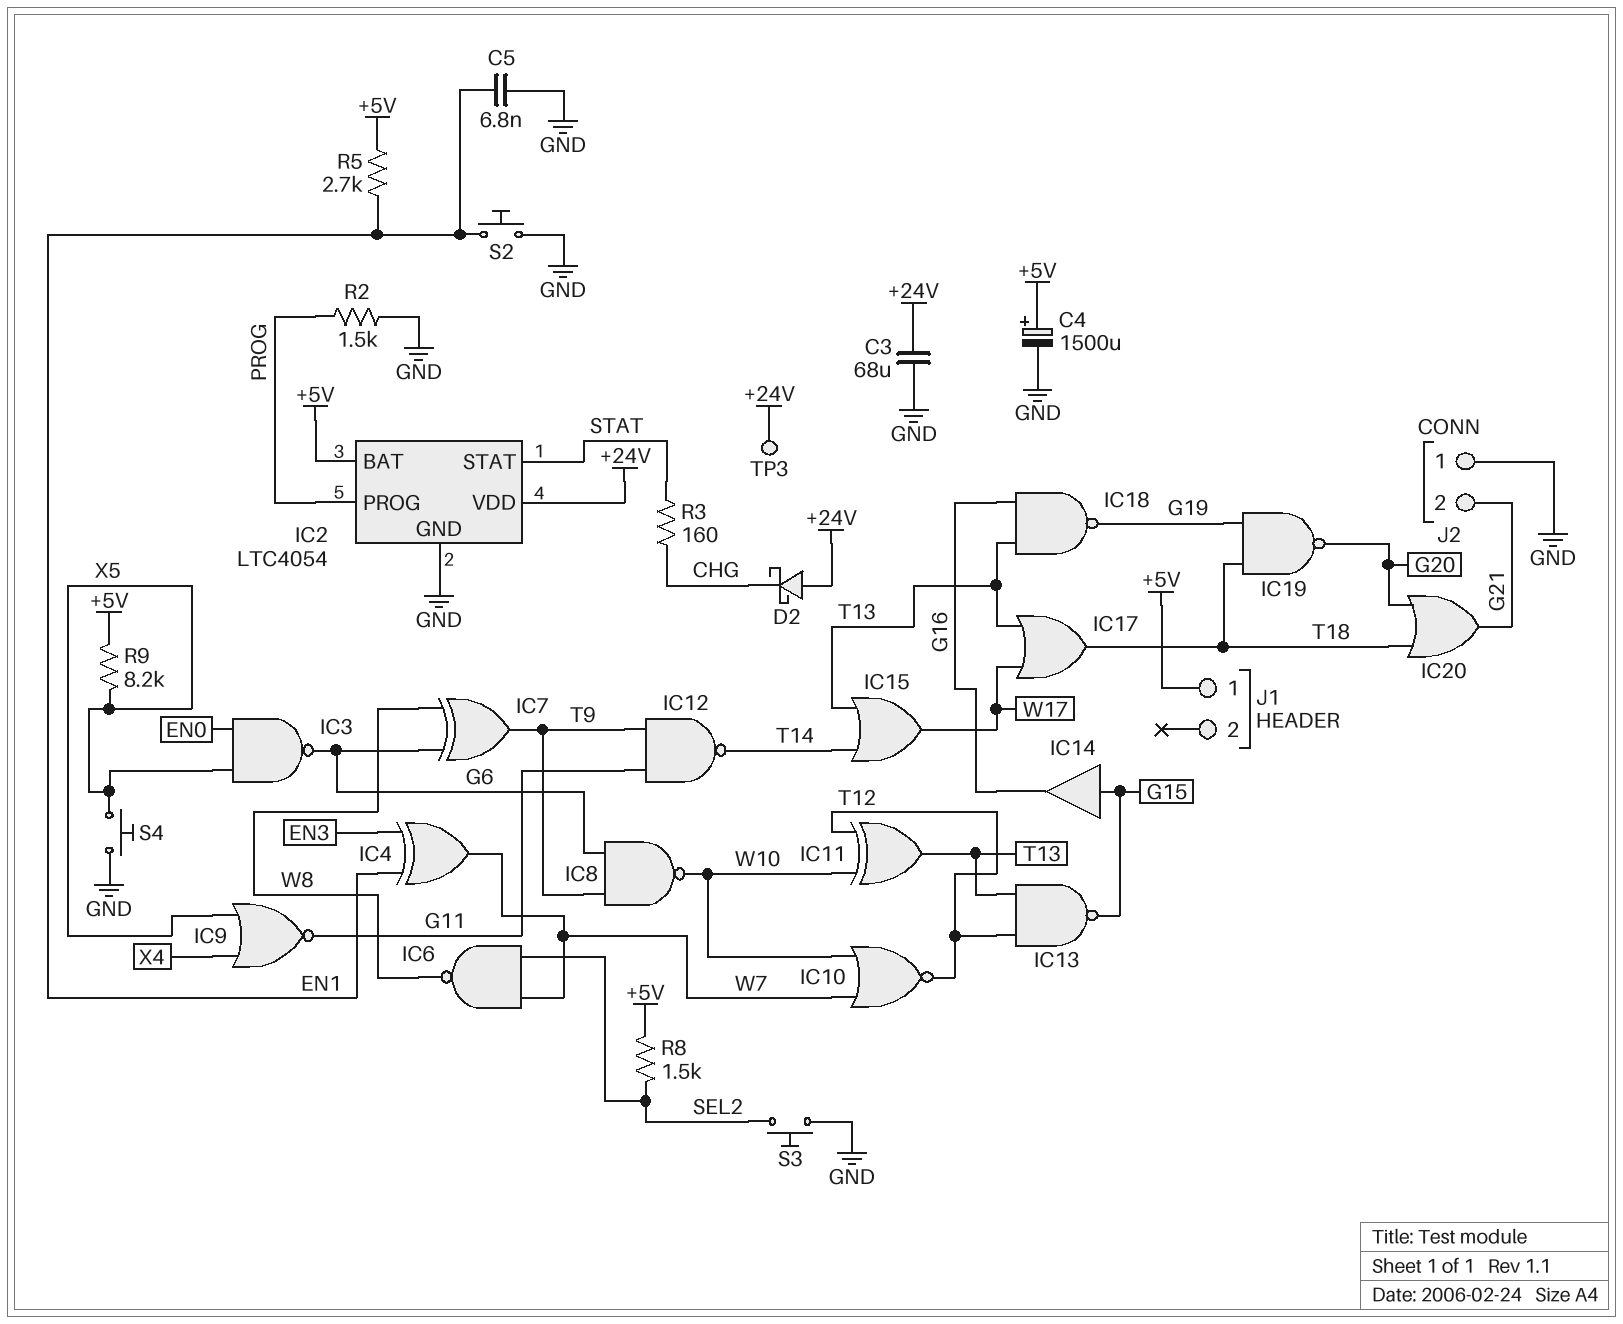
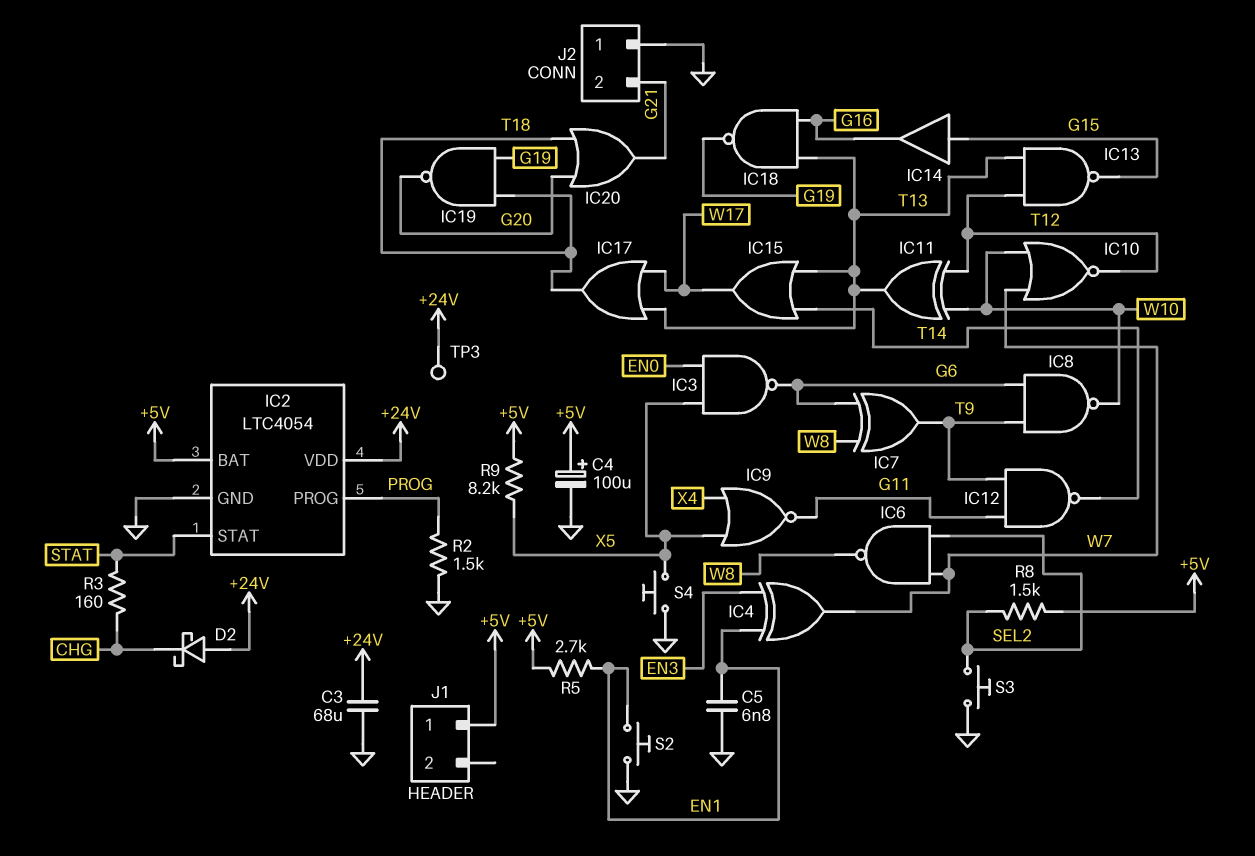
C4: 1500uF (plus +5V, minus GND) -> 100uF (plus +5V, minus GND)

